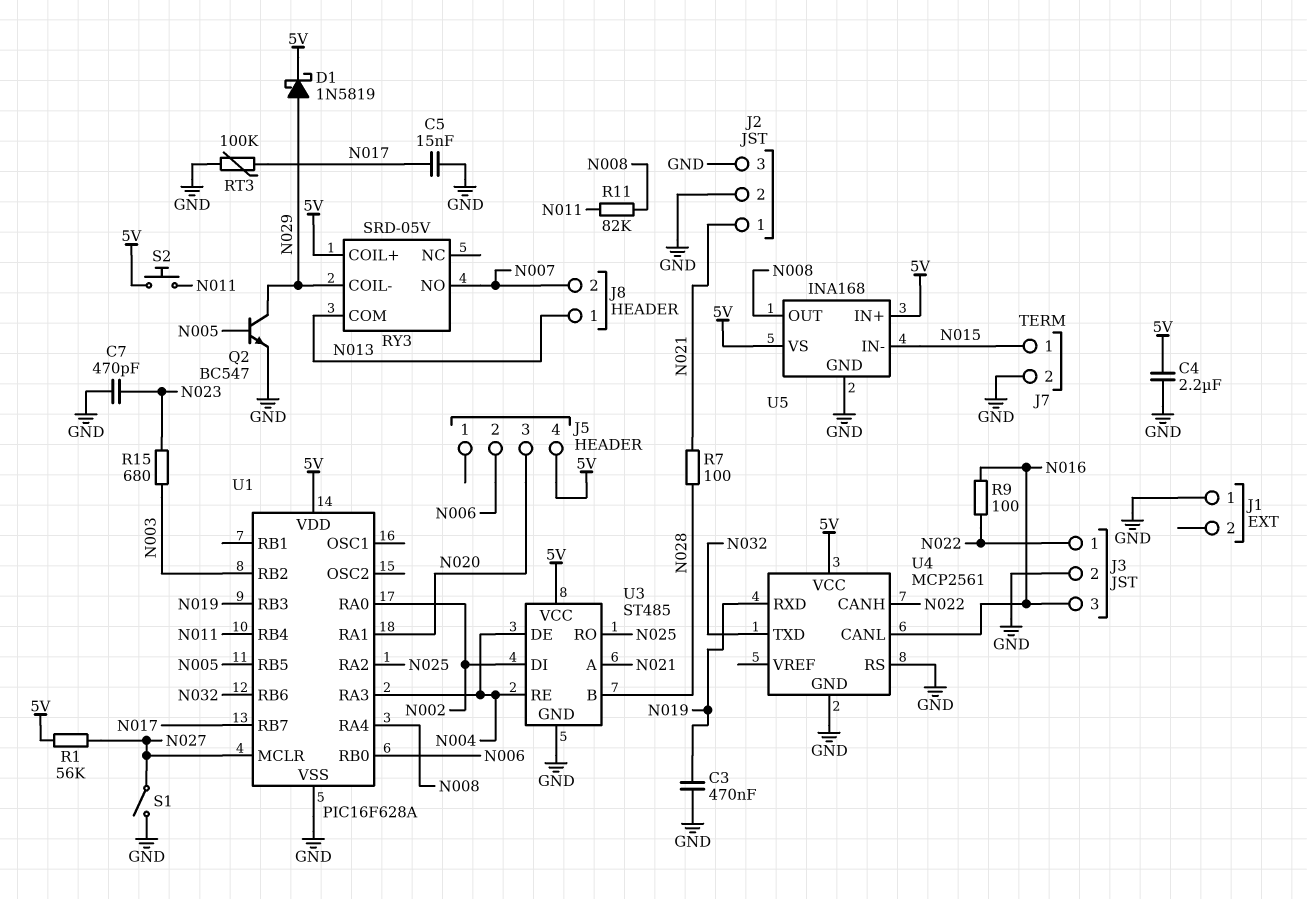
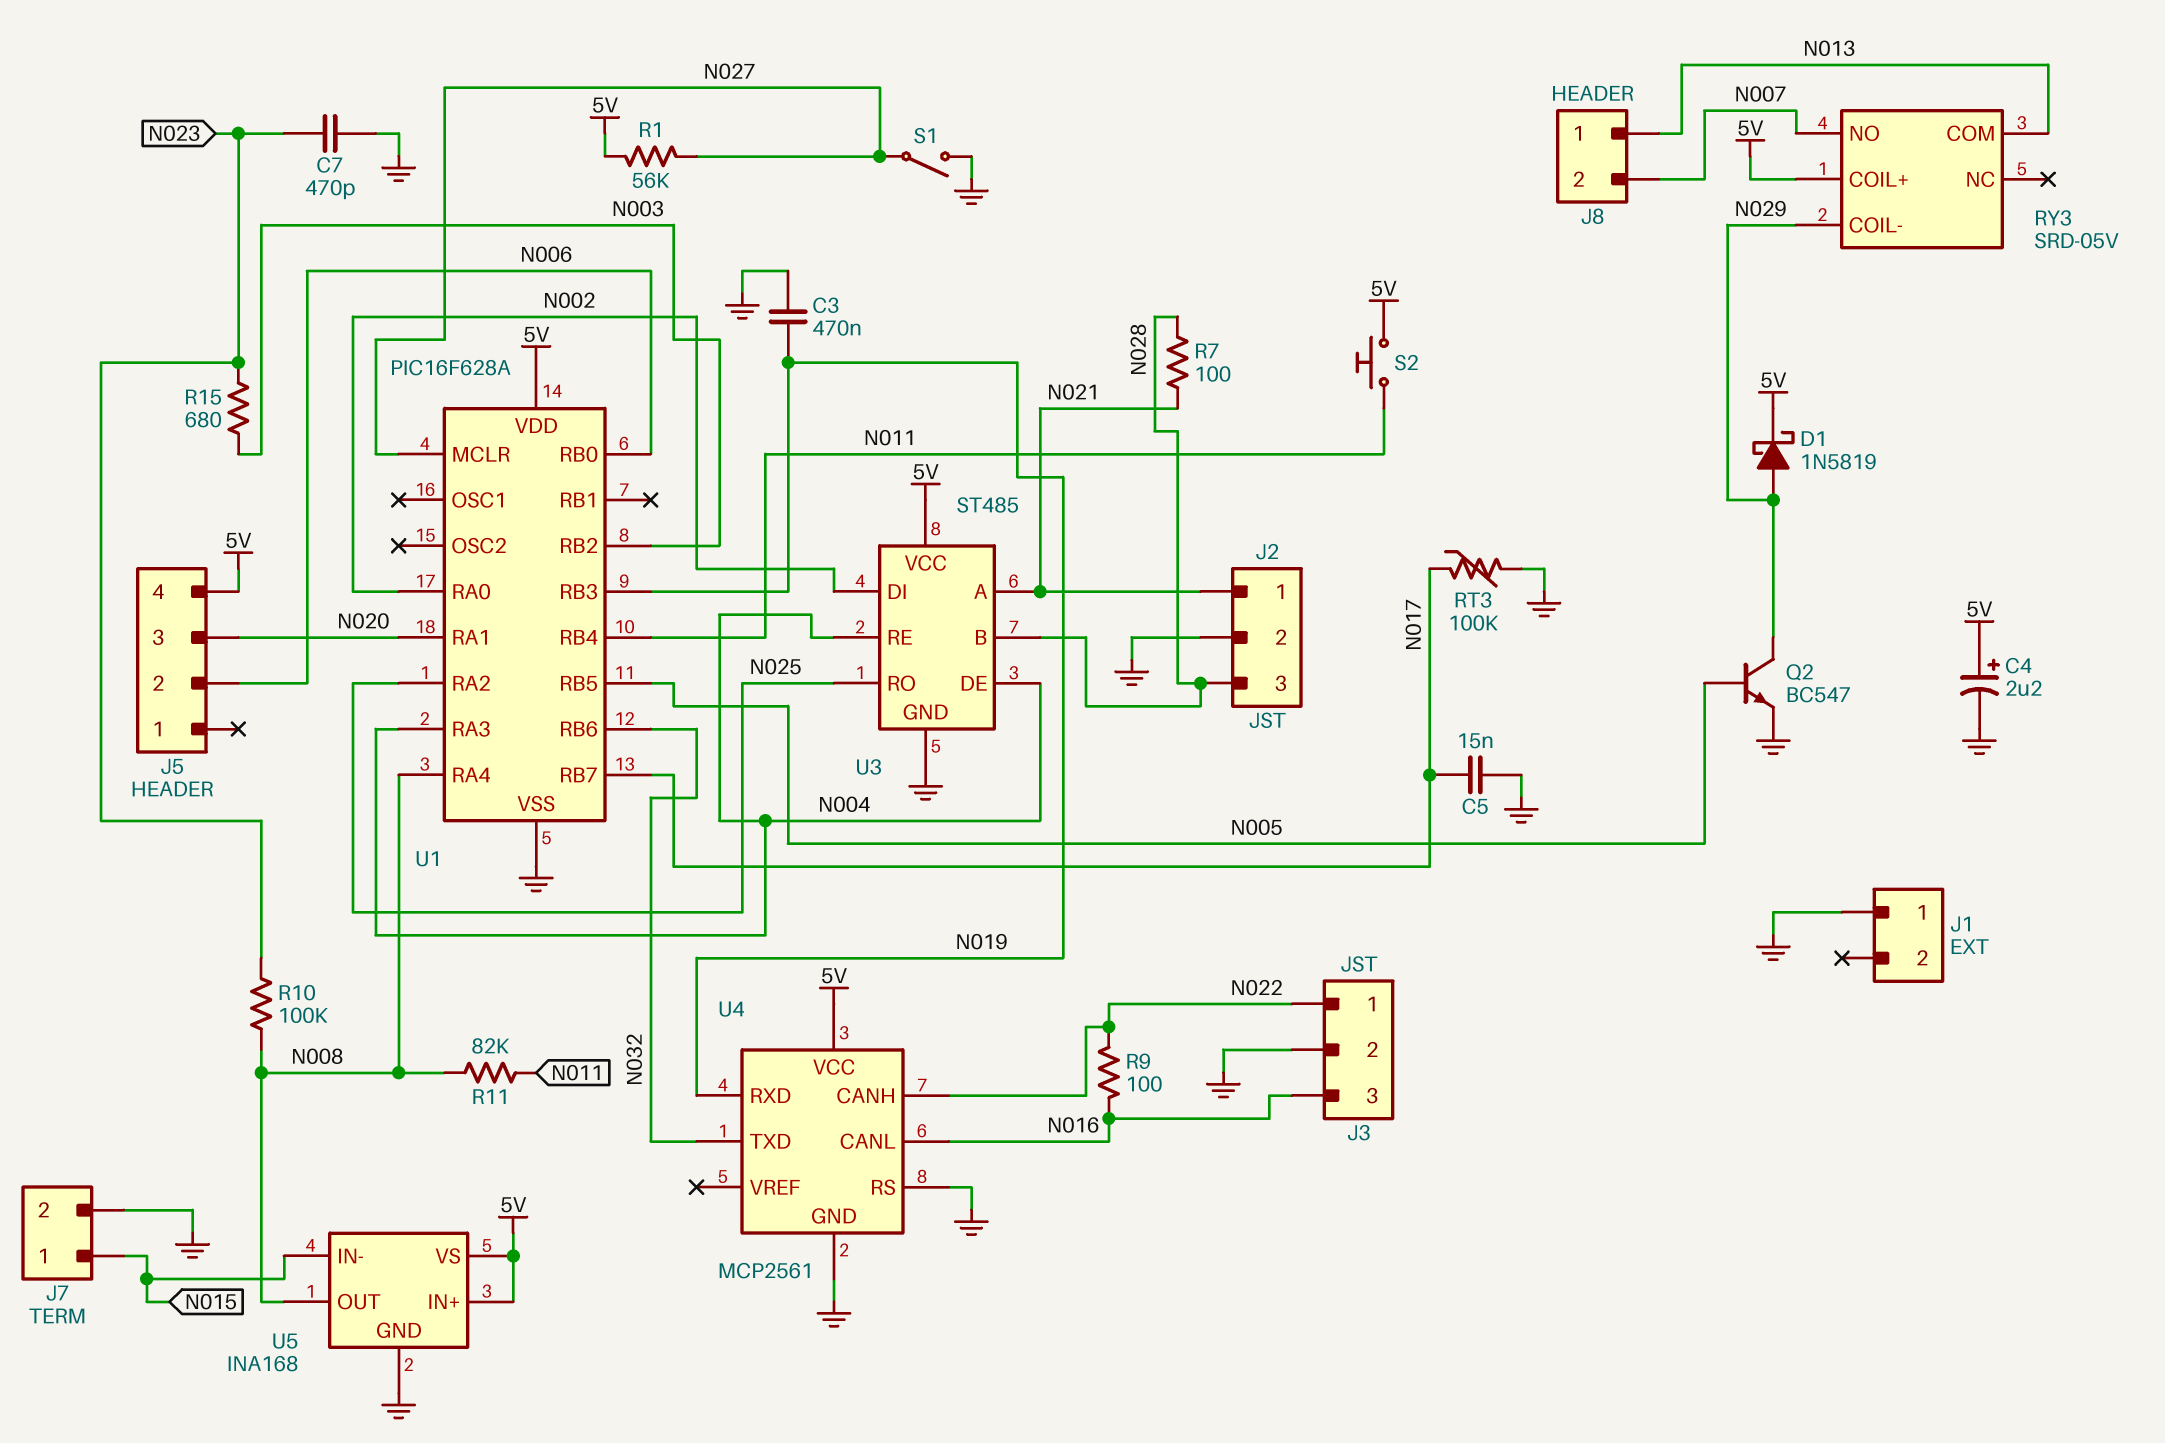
C4: 2.2uF (5V, GND) -> 2.2uF (plus 5V, minus GND)
J2 pin 3: GND -> N028
R10: none -> 100k (N008, N023)

